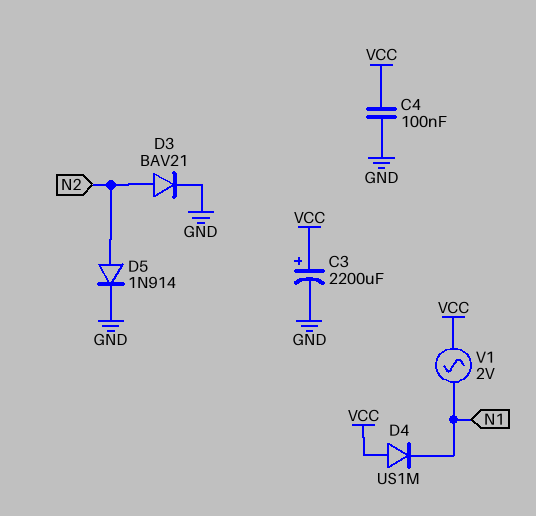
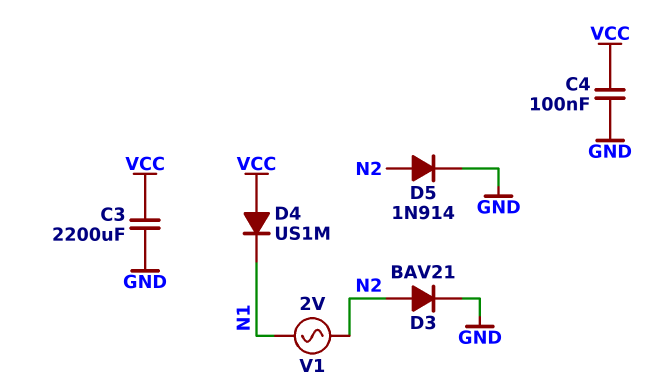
C3: 2200uF (plus VCC, minus GND) -> 2200uF (GND, VCC)
V1: AC 2V (N1, VCC) -> AC 2V (N1, N2)

